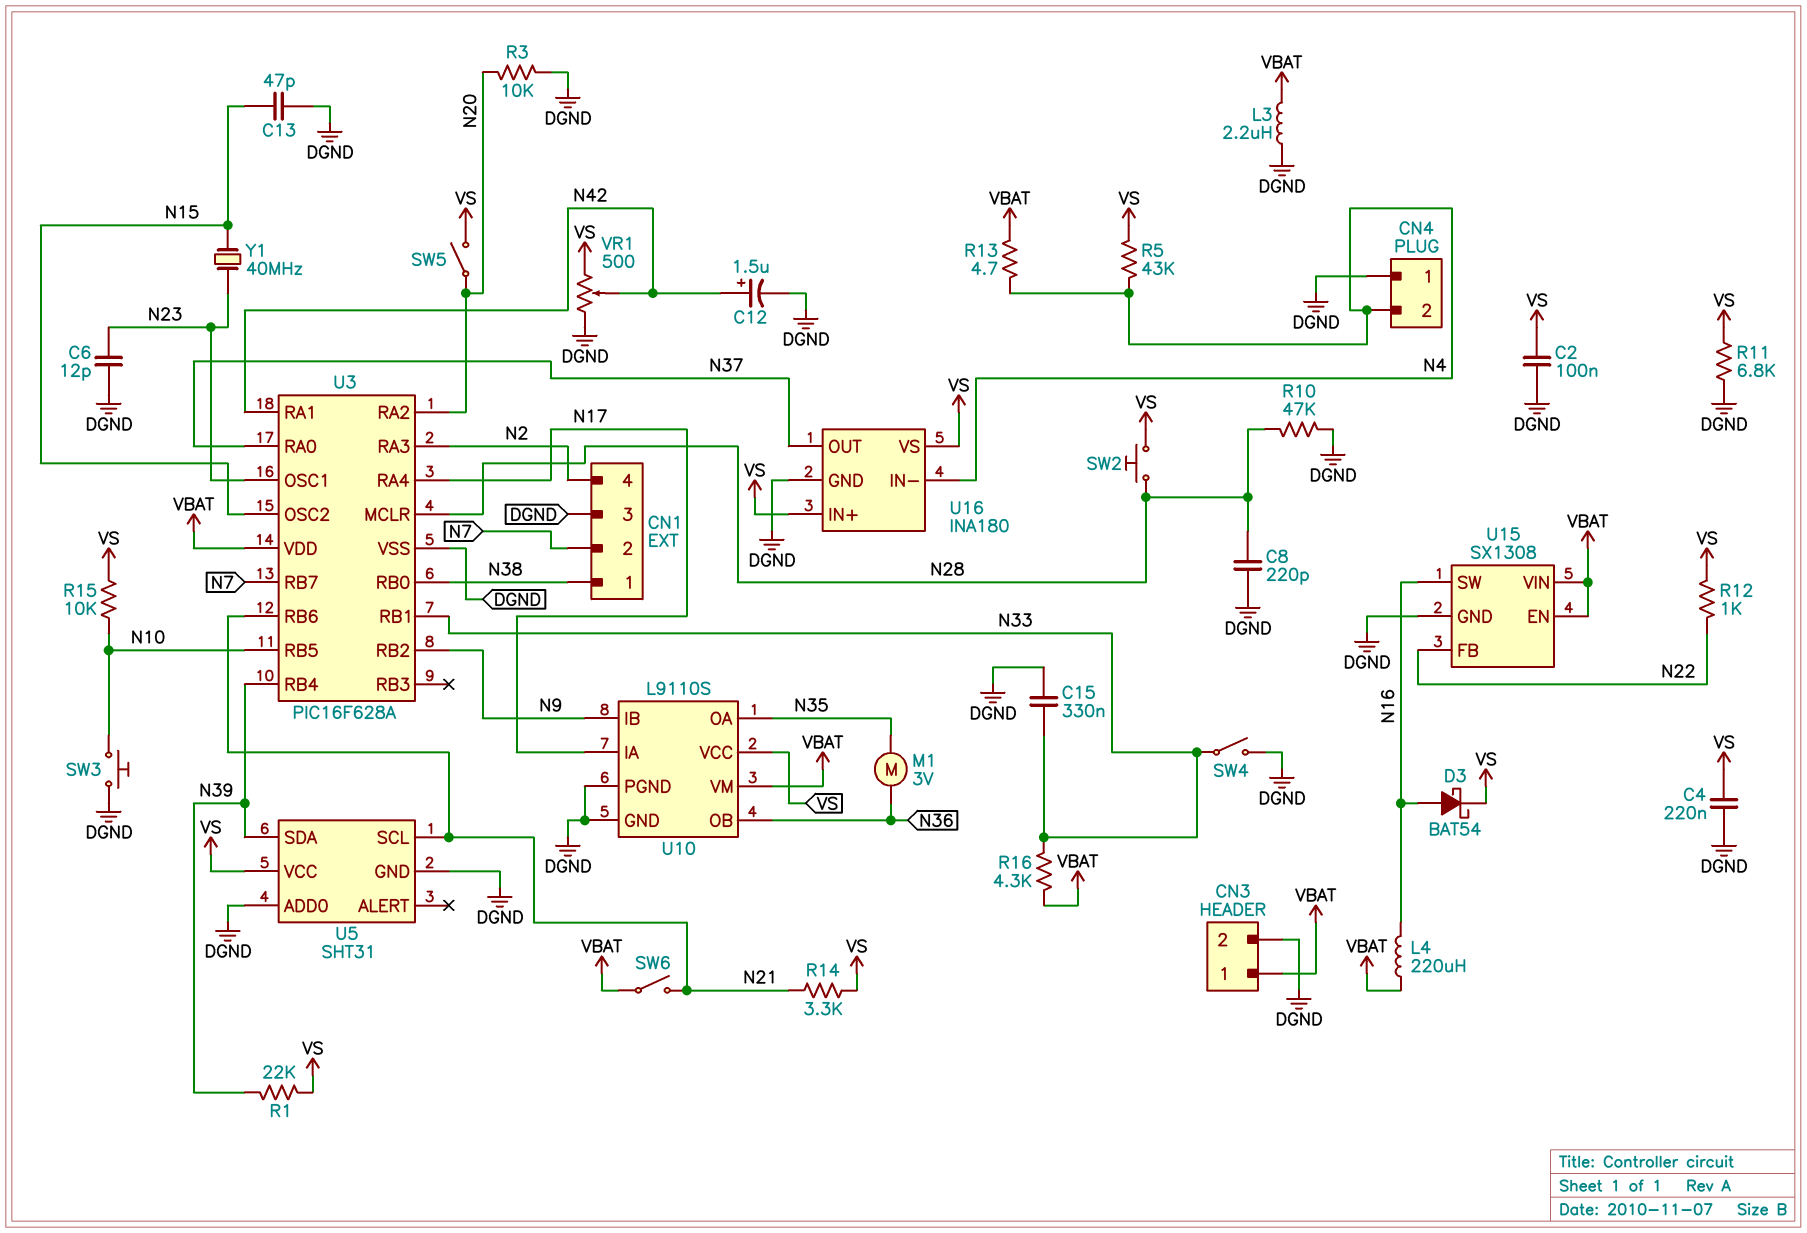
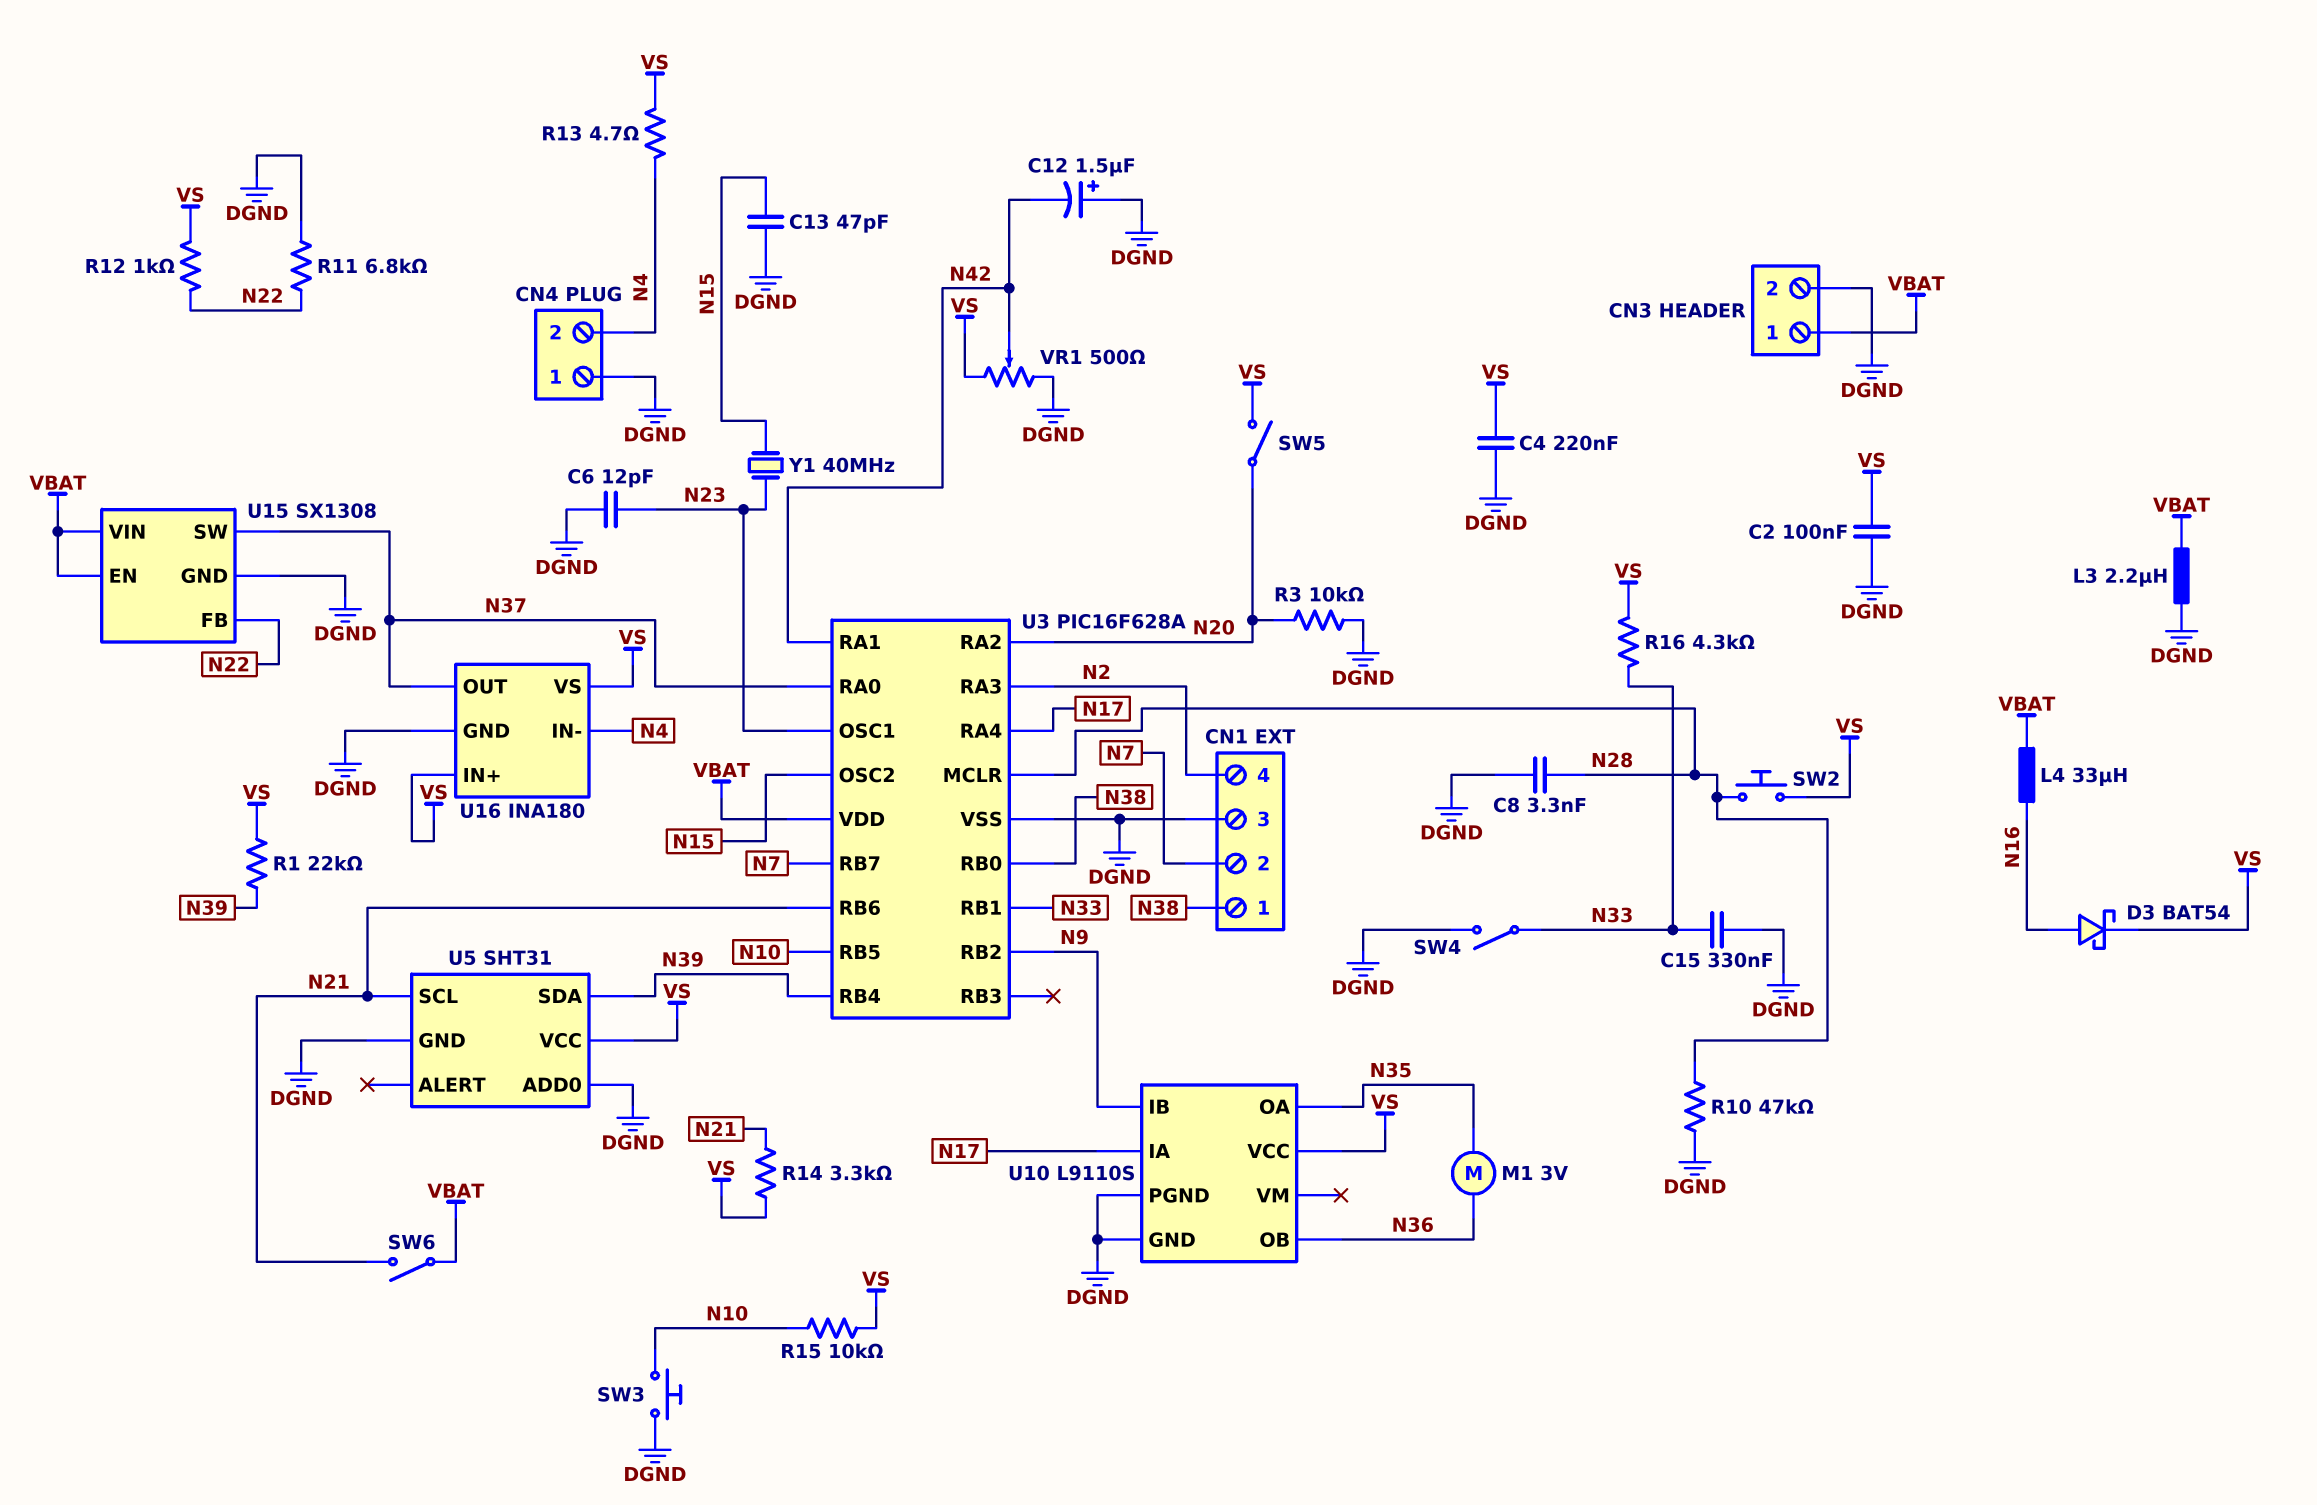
C8: 220pF (DGND, N28) -> 3.3nF (DGND, N28)
C12: 1.5uF (plus N42, minus DGND) -> 1.5uF (plus DGND, minus N42)
L4: 220uH (N16, VBAT) -> 33uH (N16, VBAT)
R5: 43k (N4, VS) -> none
R11: 6.8k (DGND, VS) -> 6.8k (DGND, N22)
R13: 4.7 (N4, VBAT) -> 4.7 (N4, VS)
R16: 4.3k (N33, VBAT) -> 4.3k (N33, VS)
U10 pin VM: VBAT -> none
U15 pin SW: N16 -> N37

